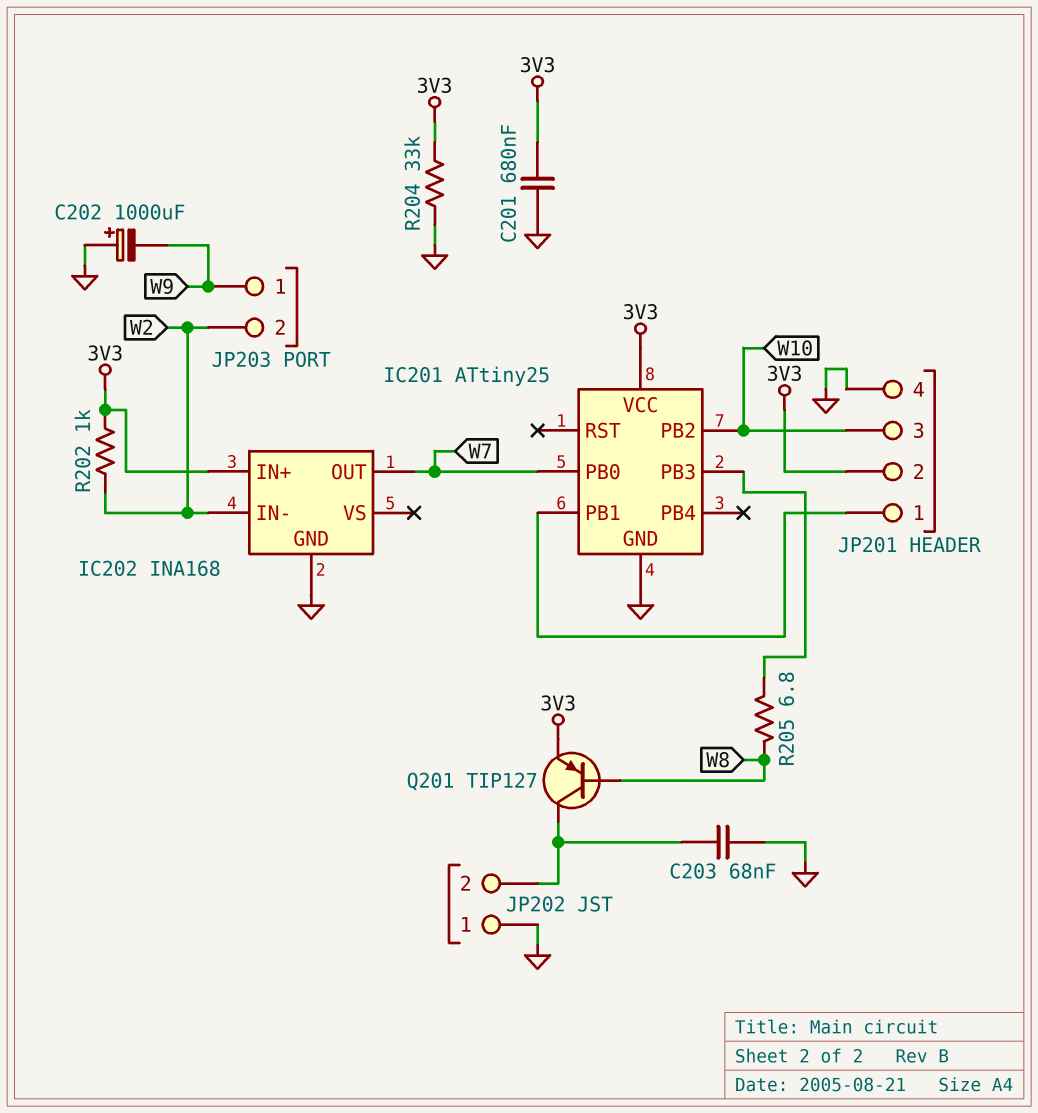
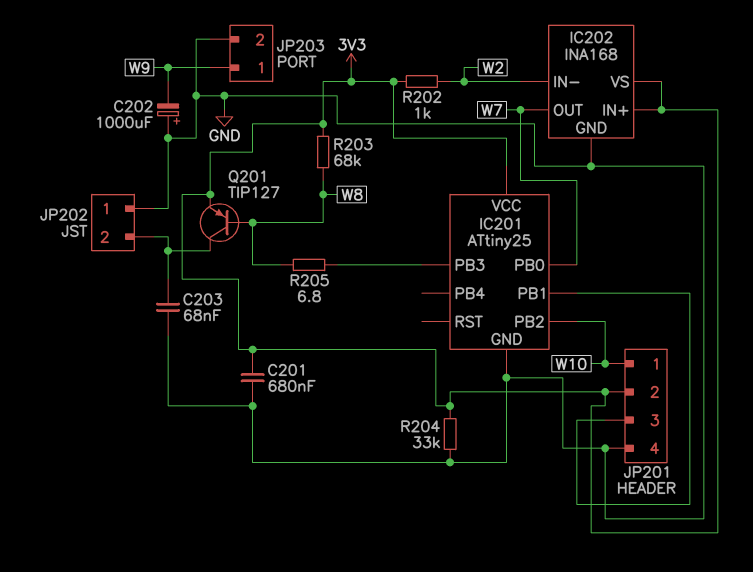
IC202 pin VS: none -> 3V3
JP201 pin 1: IC201/PB1 -> W10
JP201 pin 3: W10 -> IC201/PB1
JP203 pin 2: W2 -> GND
R203: none -> 68k (3V3, W8)

